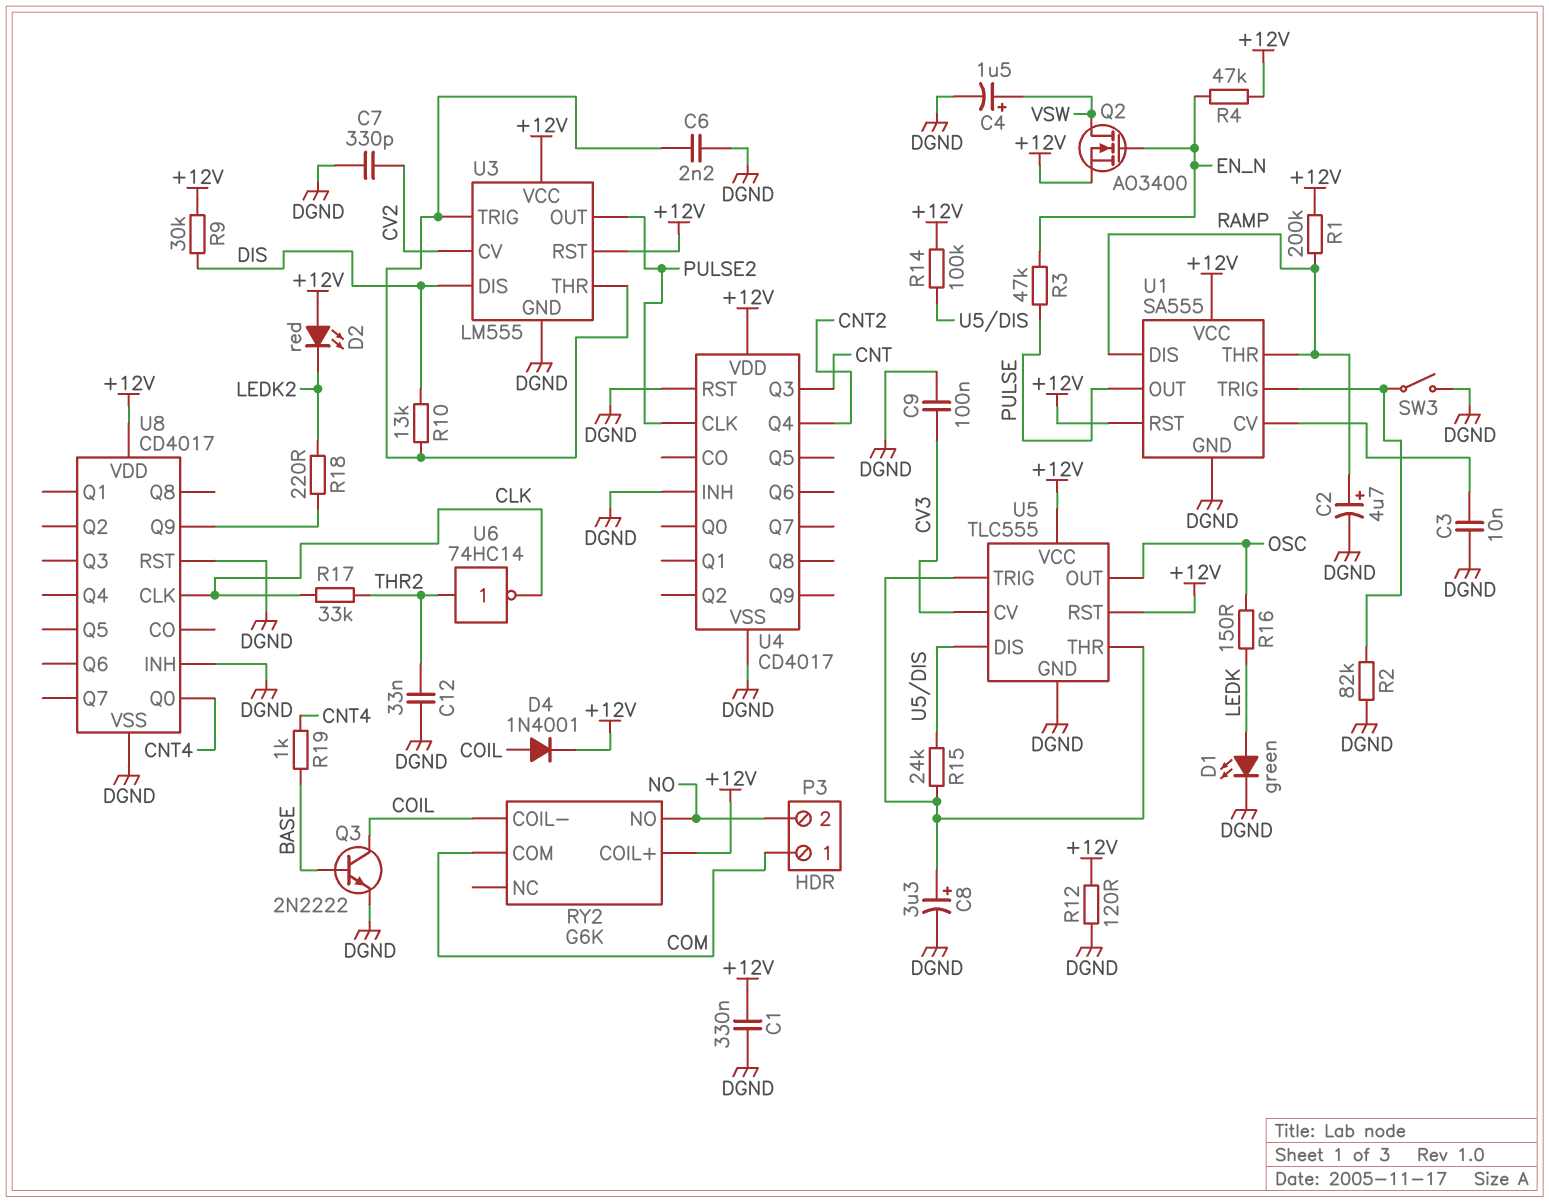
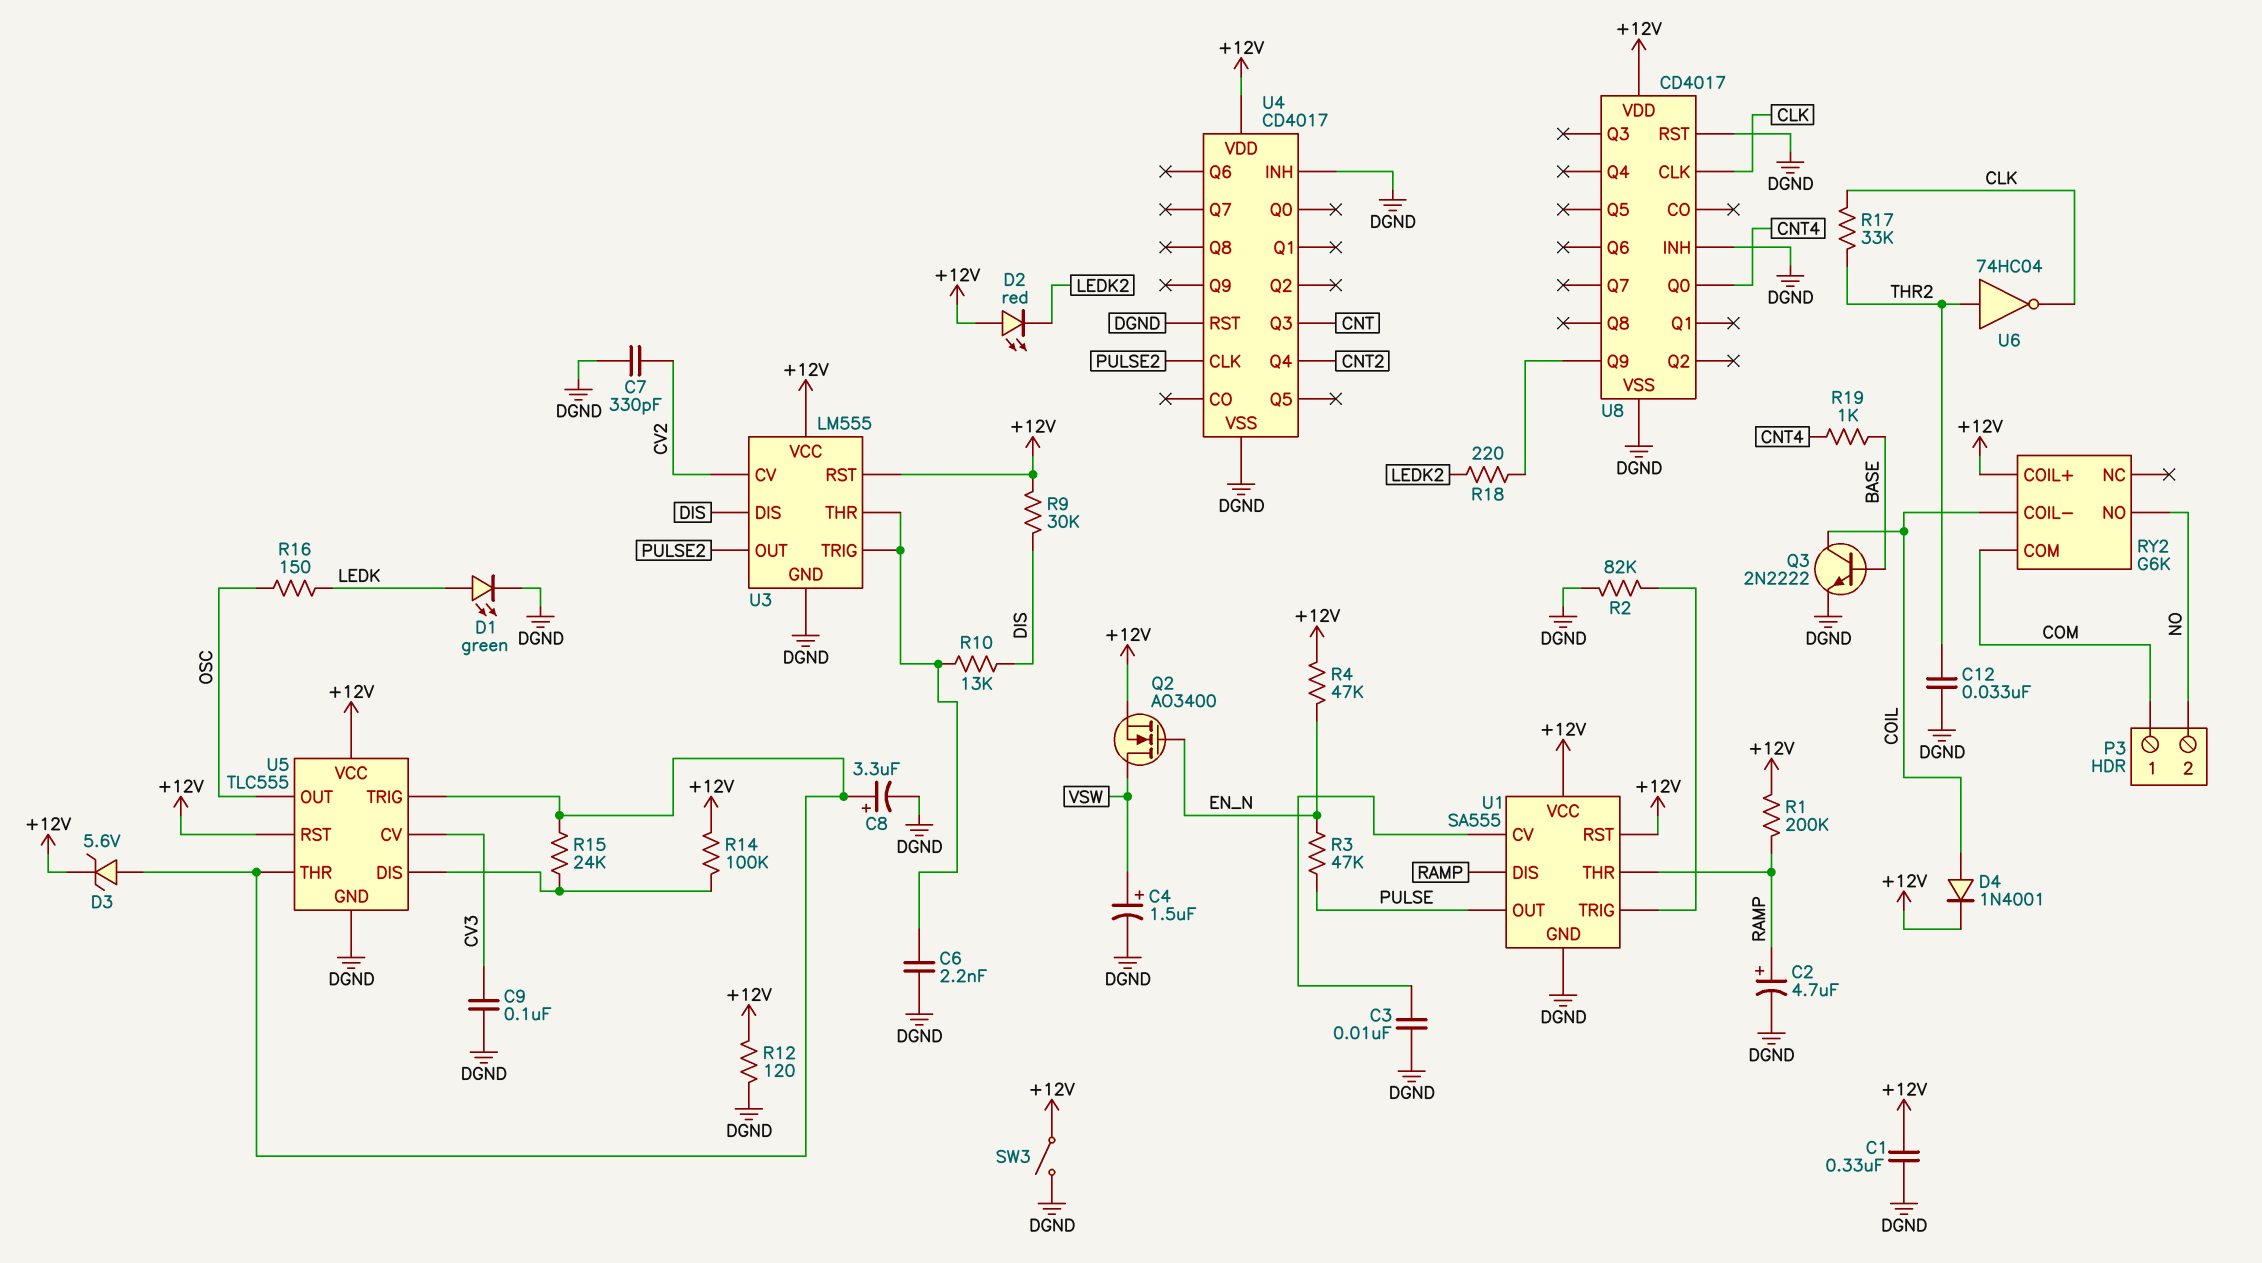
D3: none -> zener 5.6V (A U5/THR, K +12V)
SW3: switch (DGND, U1/TRIG) -> switch (+12V, DGND)
U6: NOT 74HC14 (in THR2, out CLK) -> NOT 74HC04 (in THR2, out CLK)

